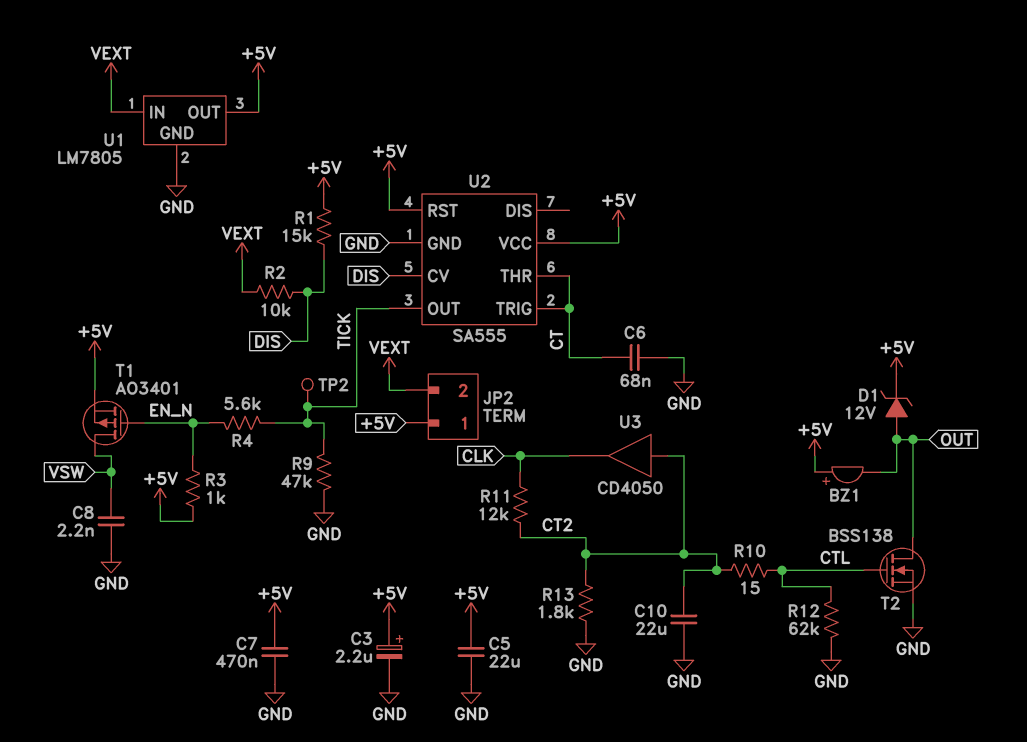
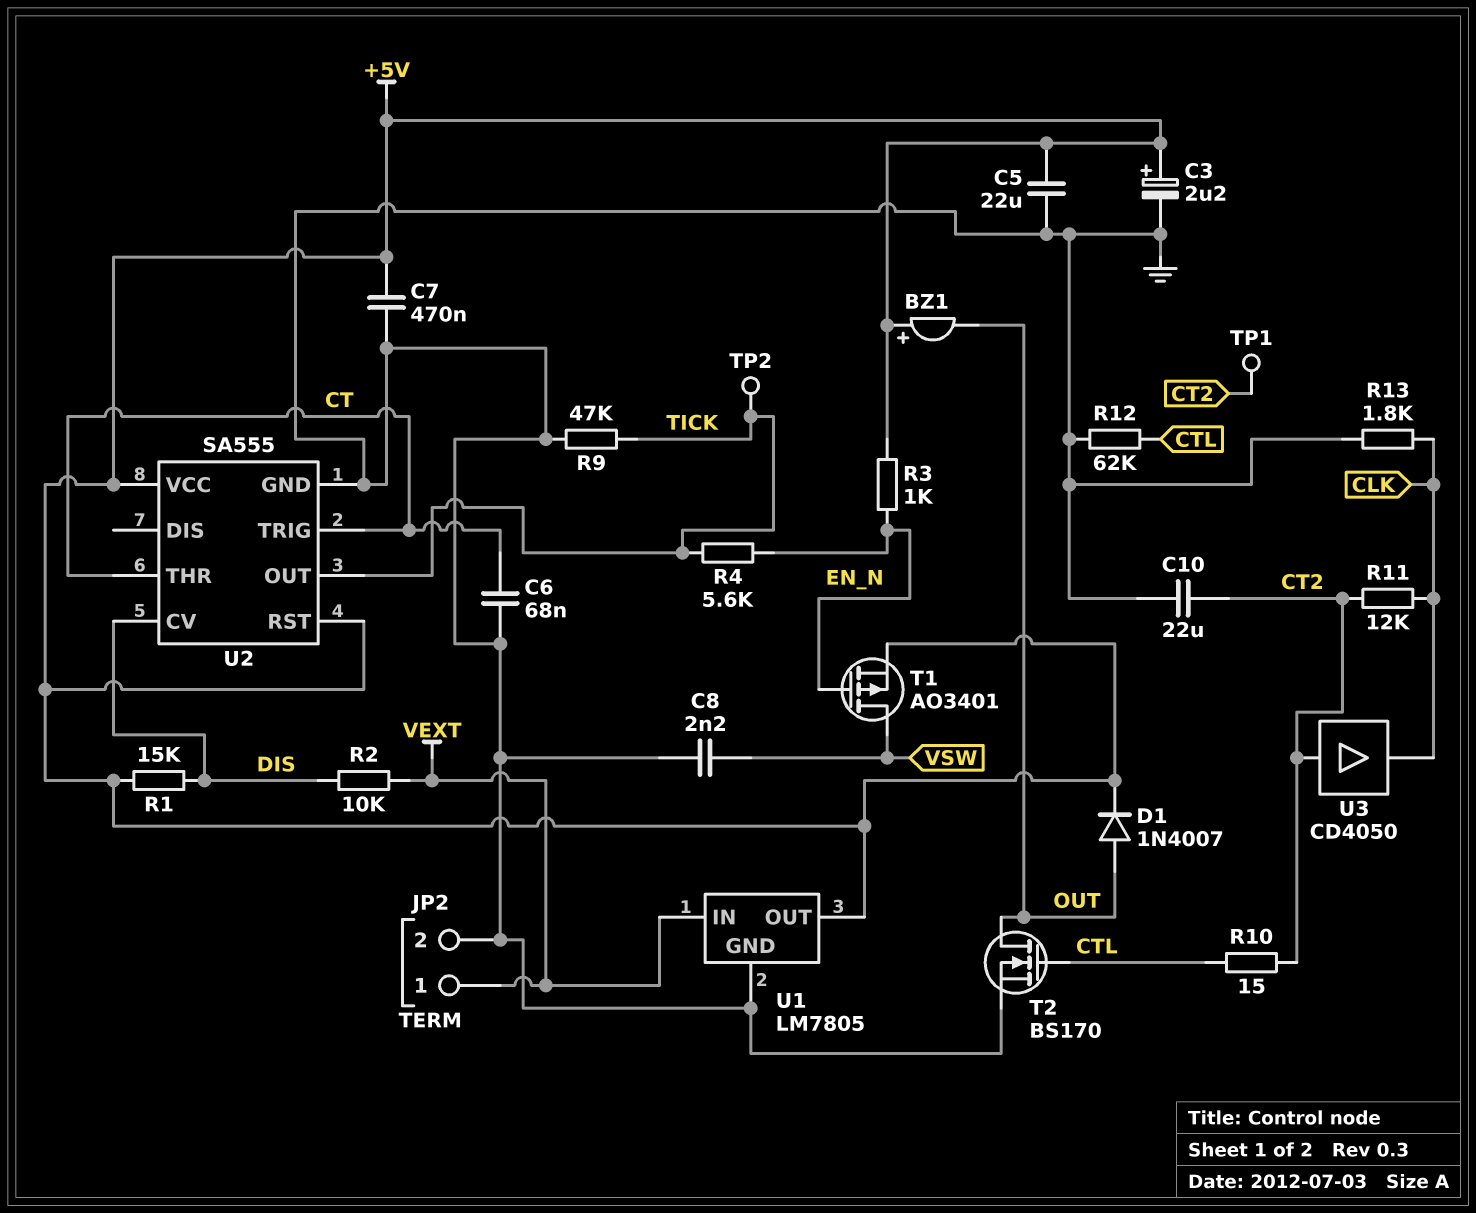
D1: zener 12V (A OUT, K +5V) -> diode 1N4007 (A OUT, K +5V)
JP2 pin 1: +5V -> VEXT
JP2 pin 2: VEXT -> GND
R13: 1.8k (CT2, GND) -> 1.8k (CLK, GND)
T2: NMOS BSS138 (G CTL, D OUT, S GND) -> NMOS BS170 (G CTL, D OUT, S GND)
TP1: none -> test point (CT2)

